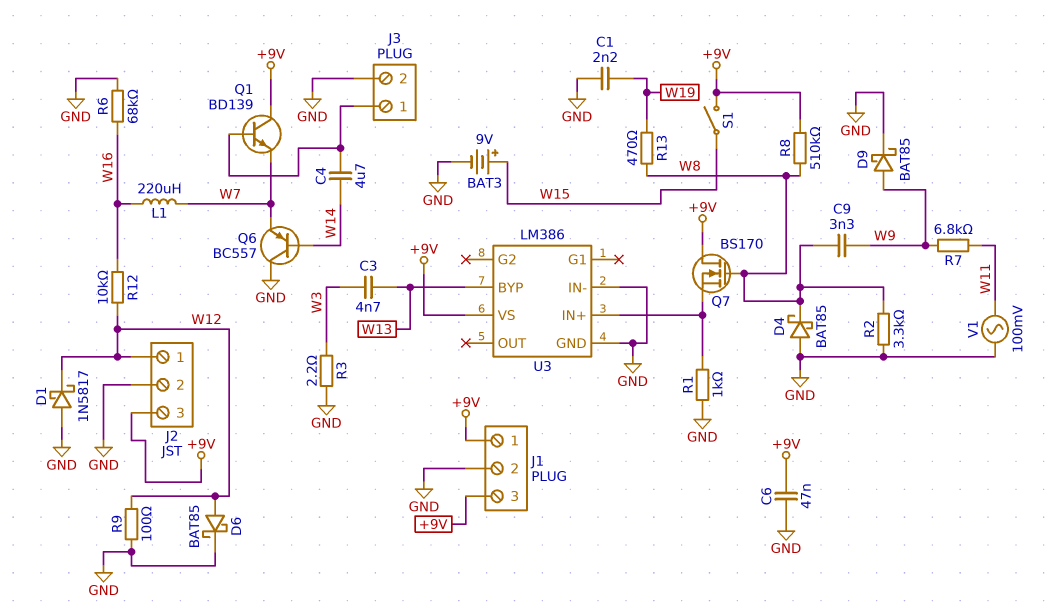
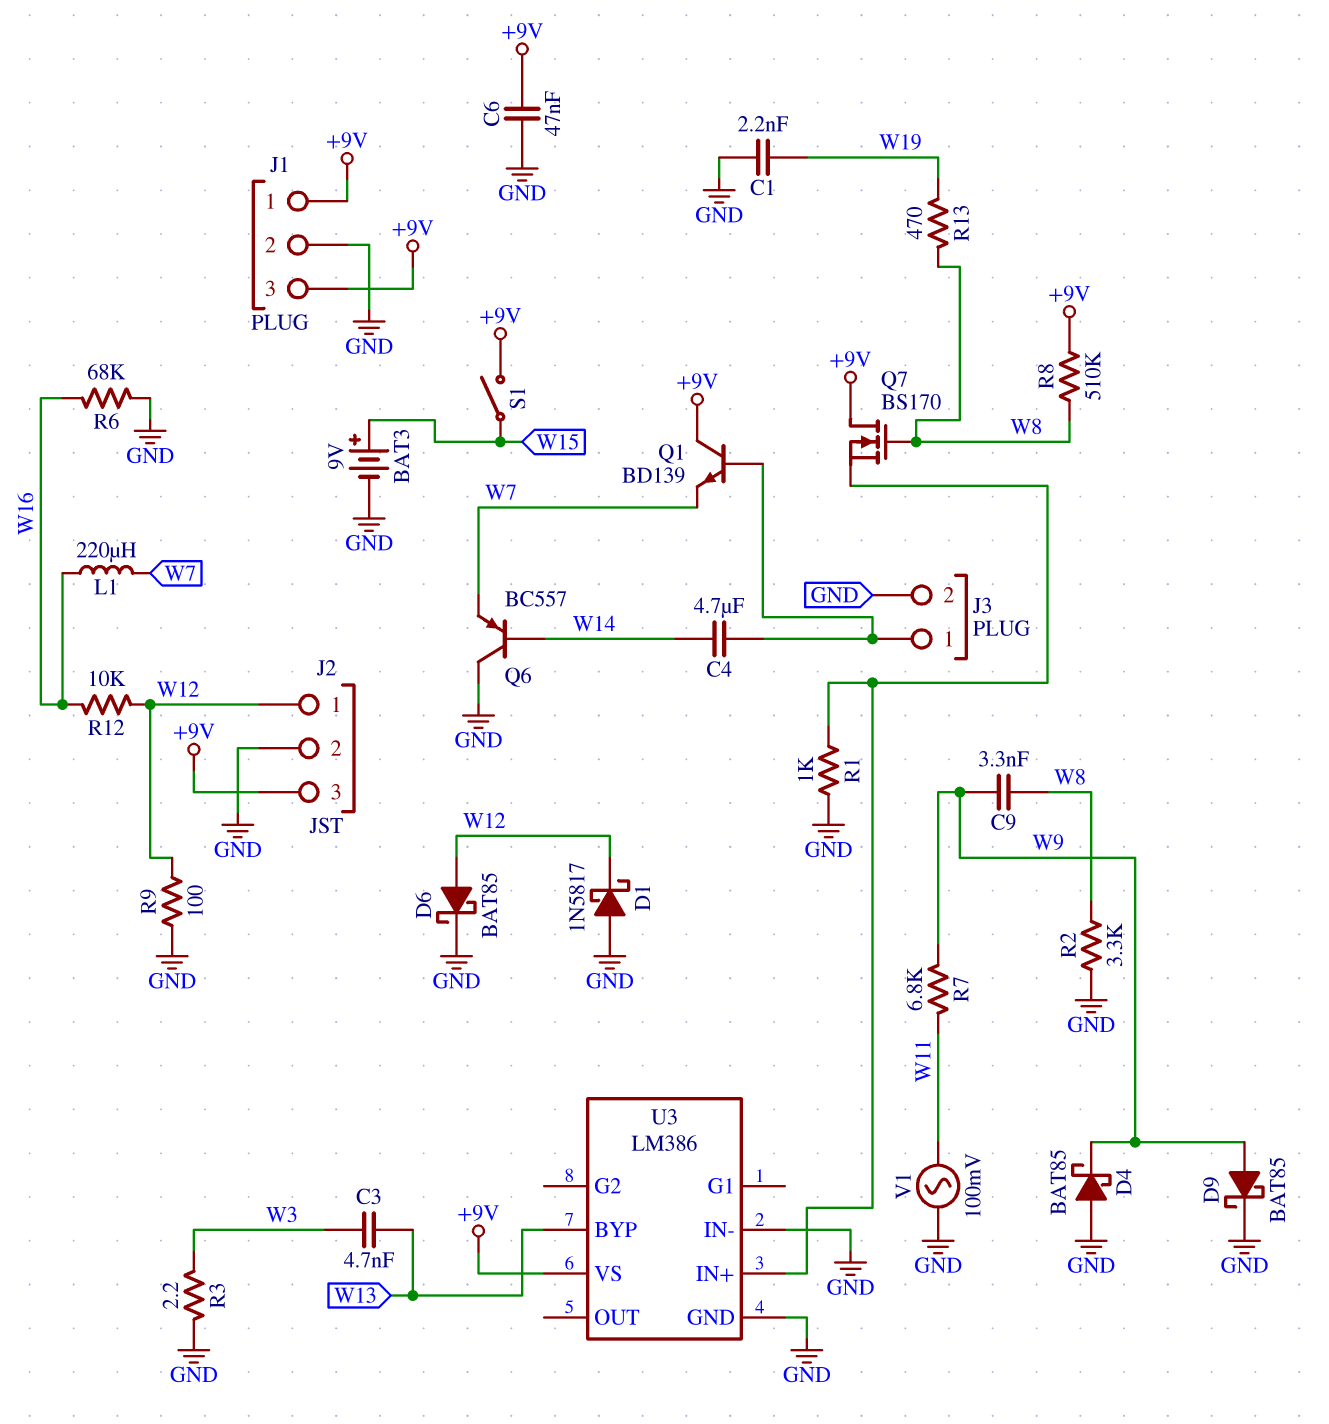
D4: schottky BAT85 (A GND, K W8) -> schottky BAT85 (A GND, K W9)

